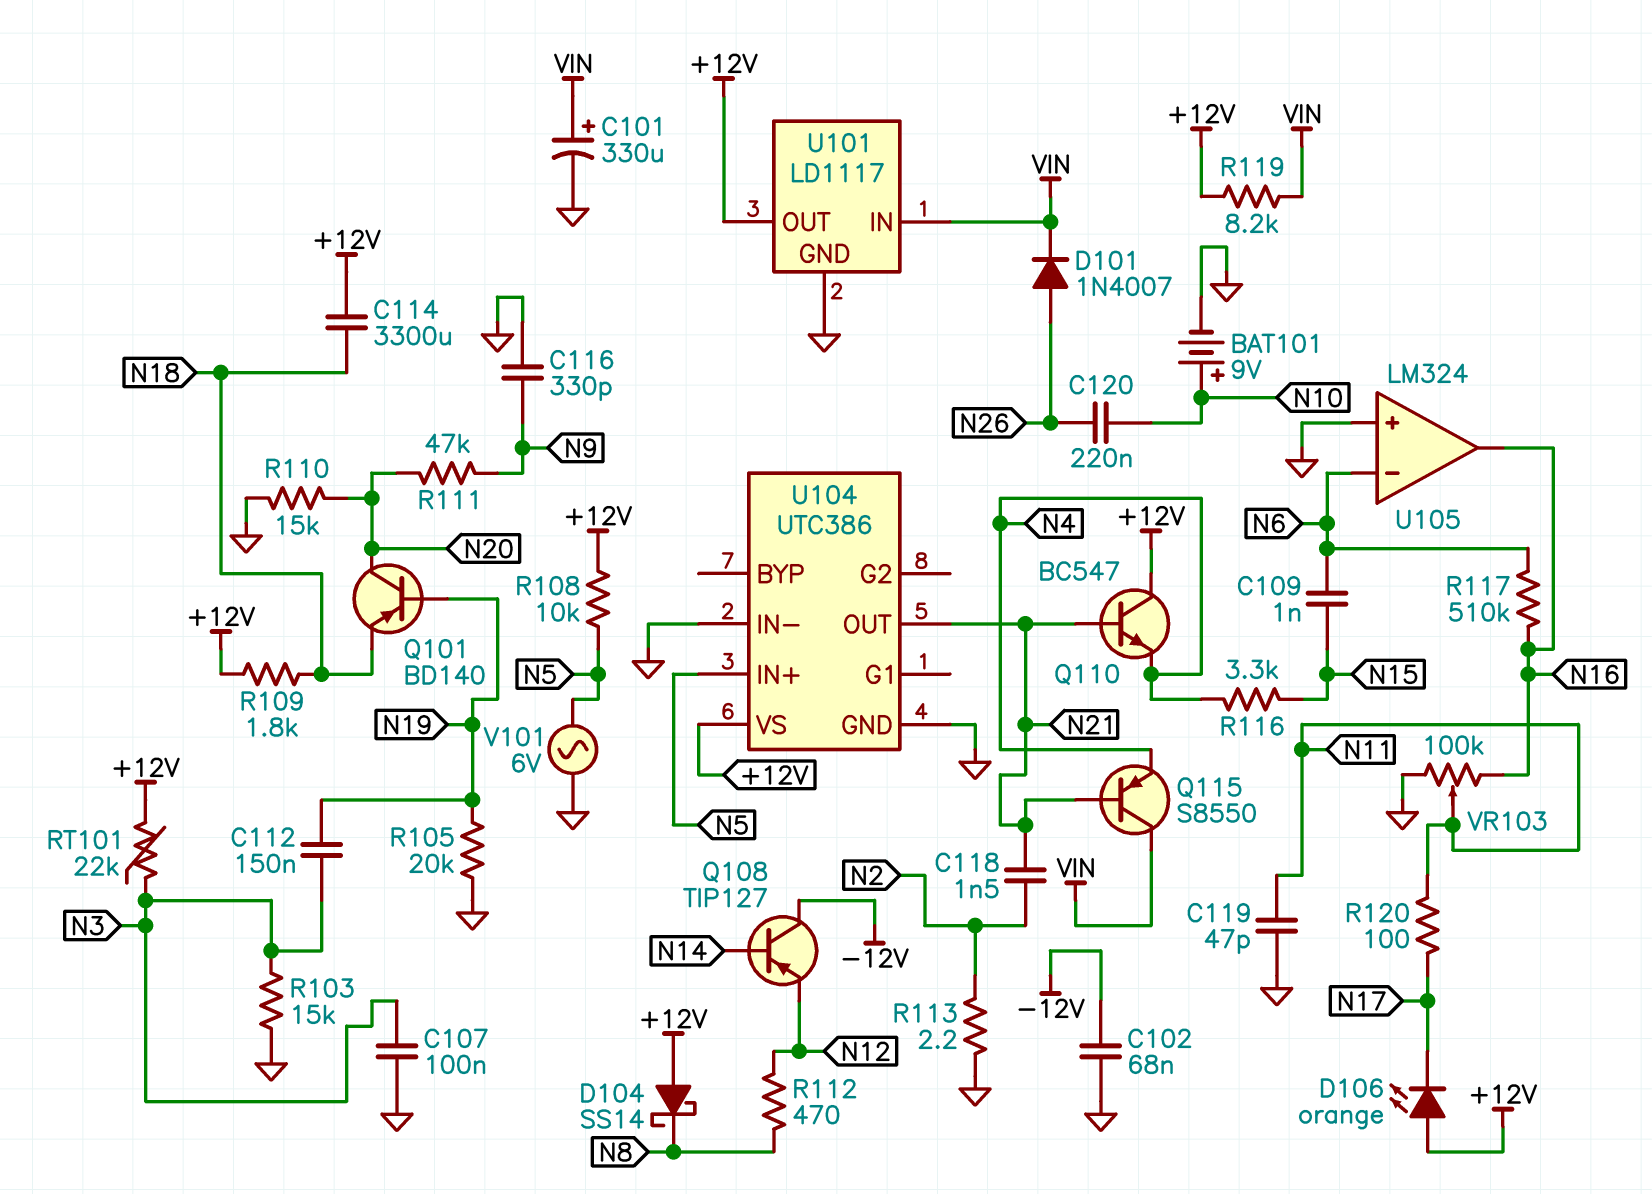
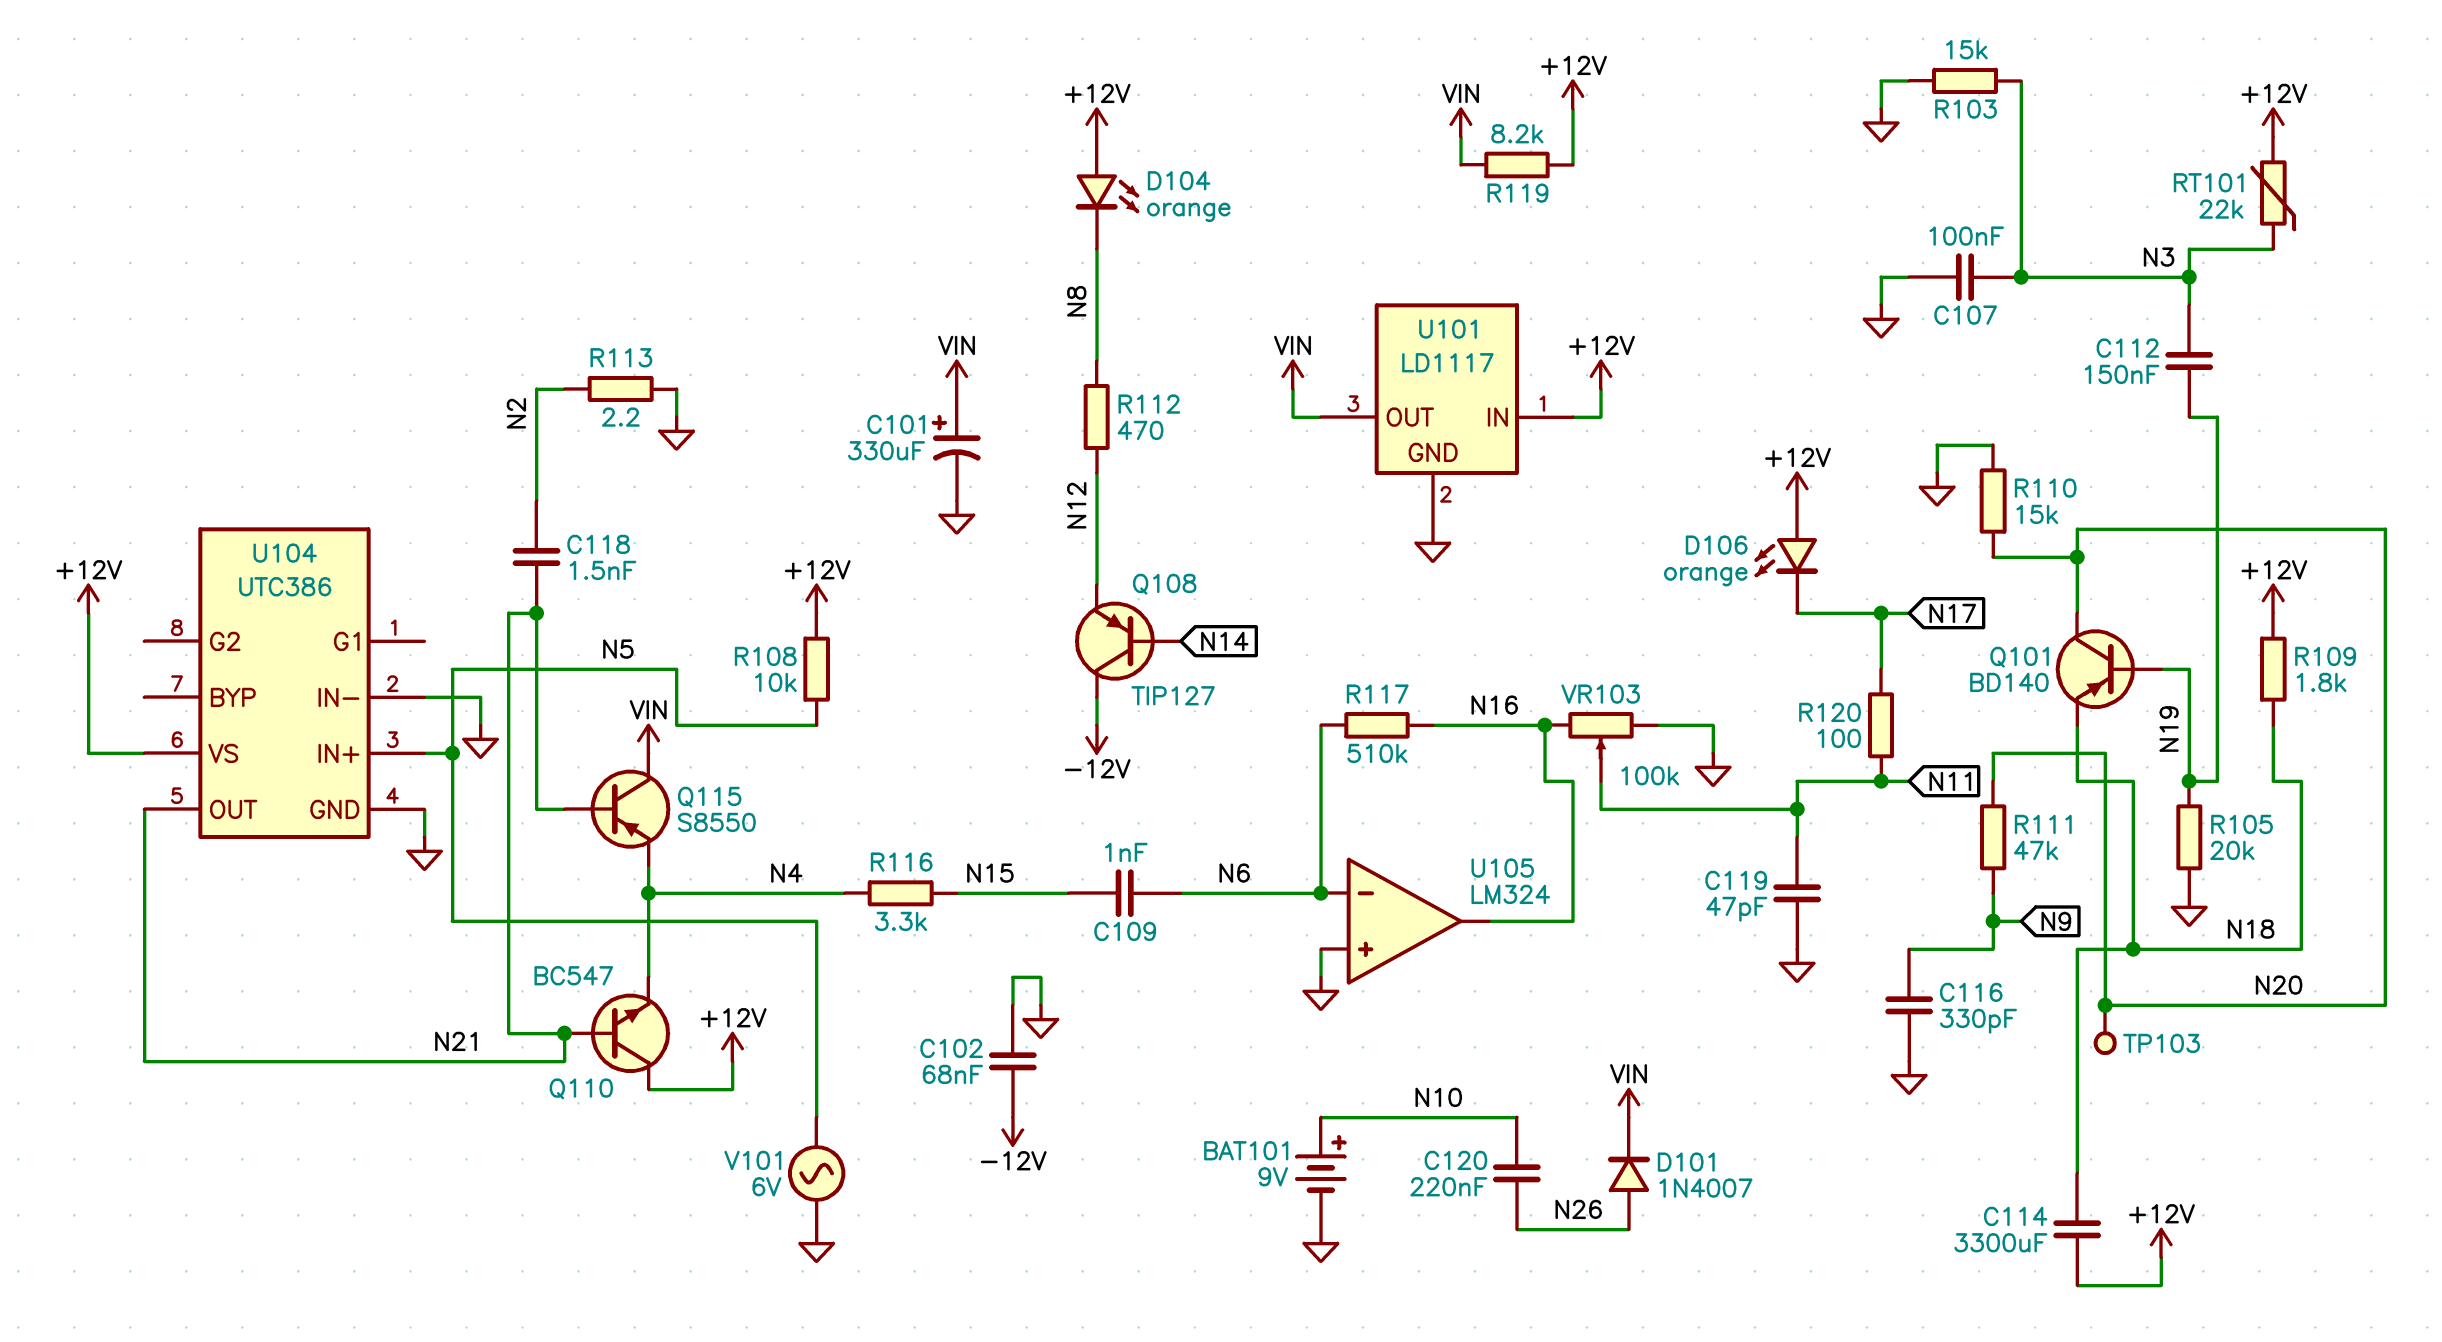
D104: schottky SS14 (A +12V, K N8) -> LED orange (A +12V, K N8)
TP103: none -> test point (N20)
U101 pin IN: VIN -> +12V
U101 pin OUT: +12V -> VIN

